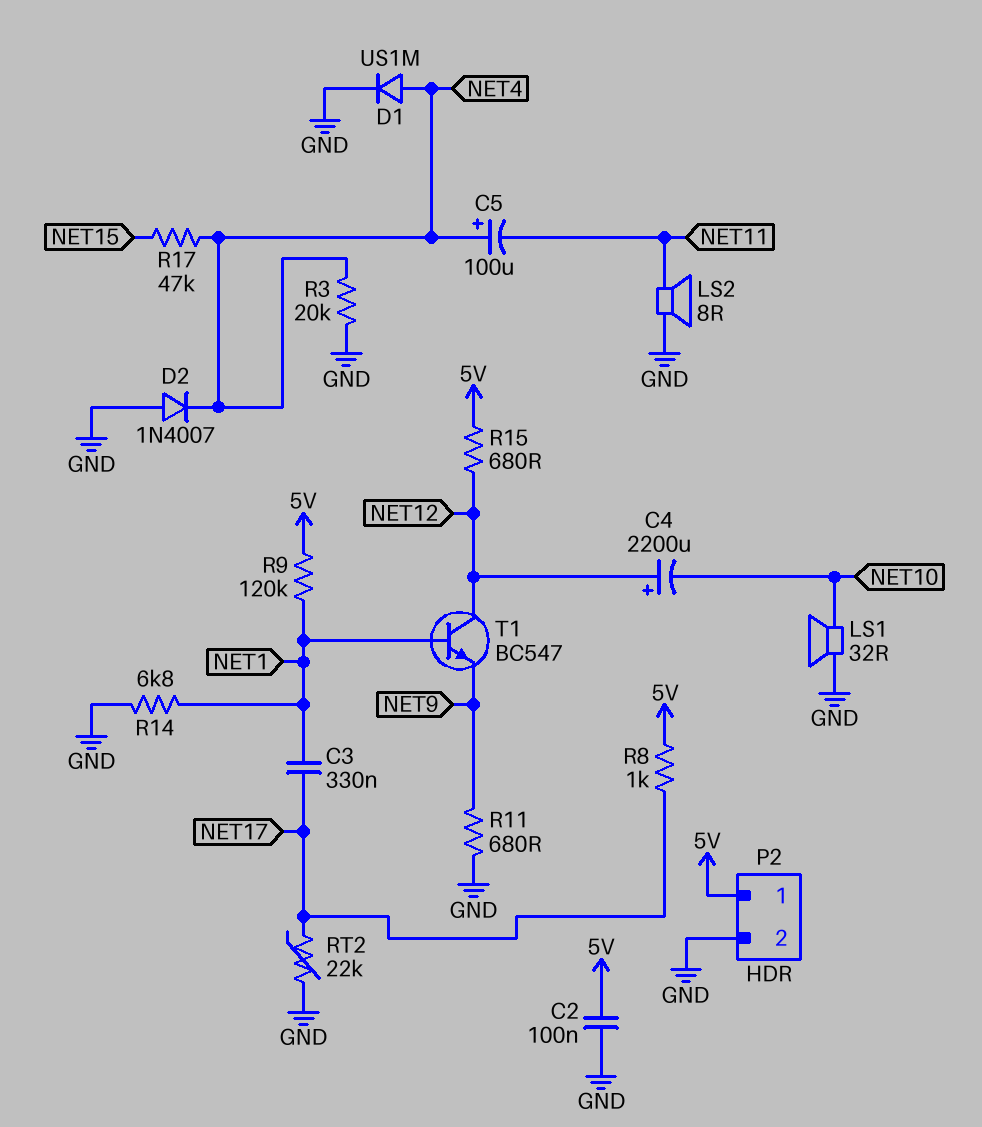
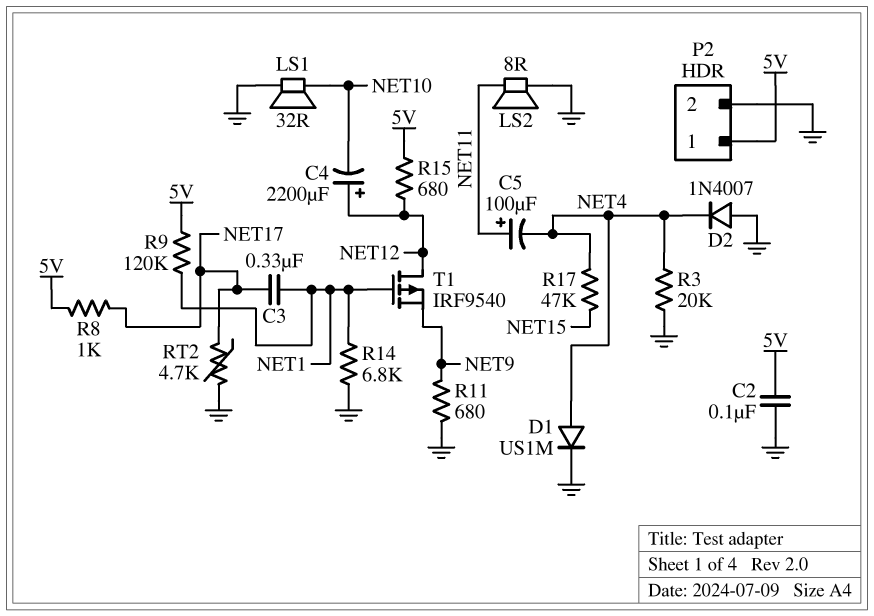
C5: 100uF (plus NET4, minus NET11) -> 100uF (plus NET11, minus NET4)
RT2: 22k (GND, NET17) -> 4.7k (GND, NET17)
T1: NPN BC547 (B NET1, C NET12, E NET9) -> PMOS IRF9540 (G NET1, D NET12, S NET9)

